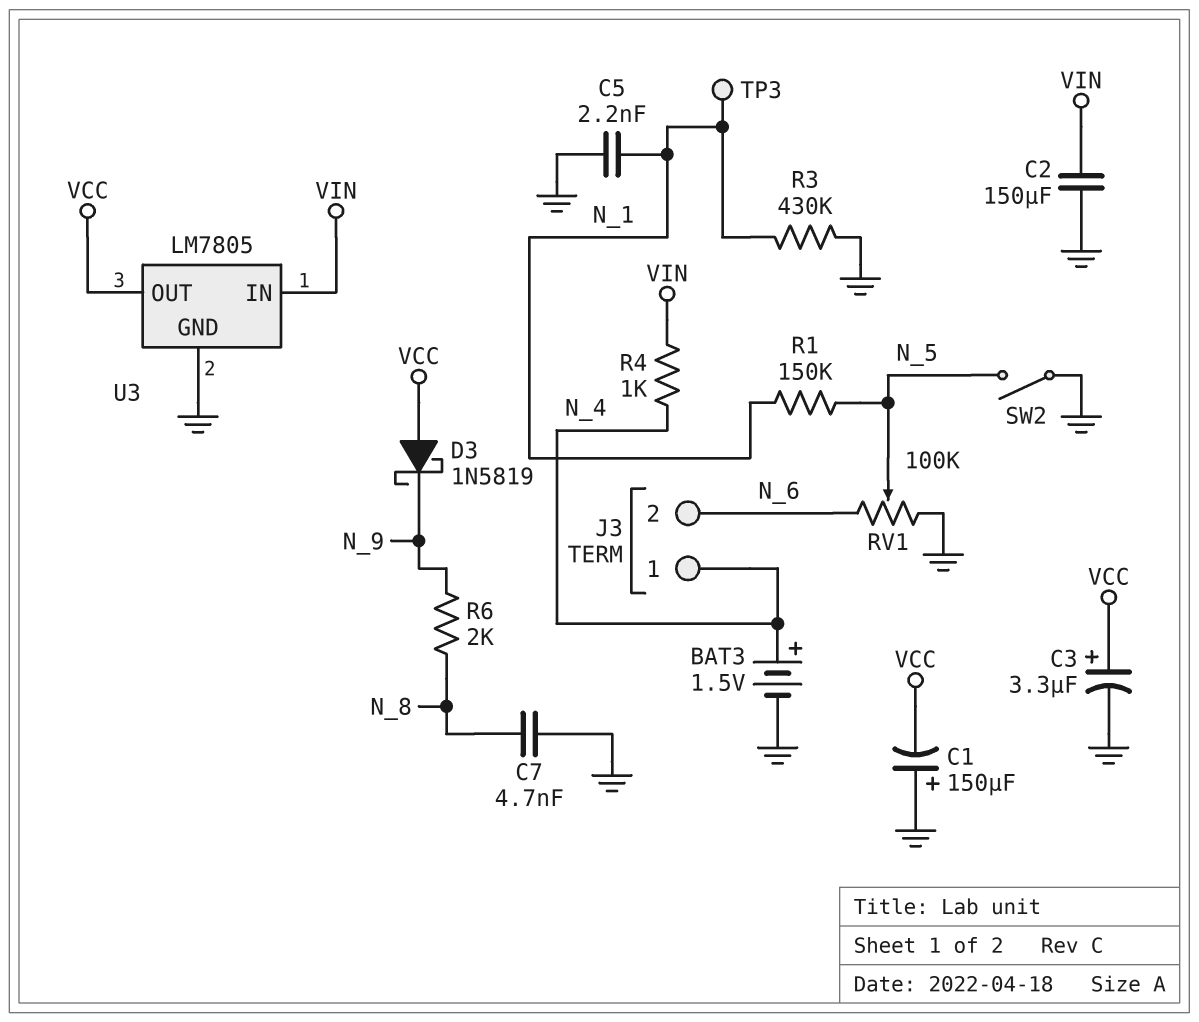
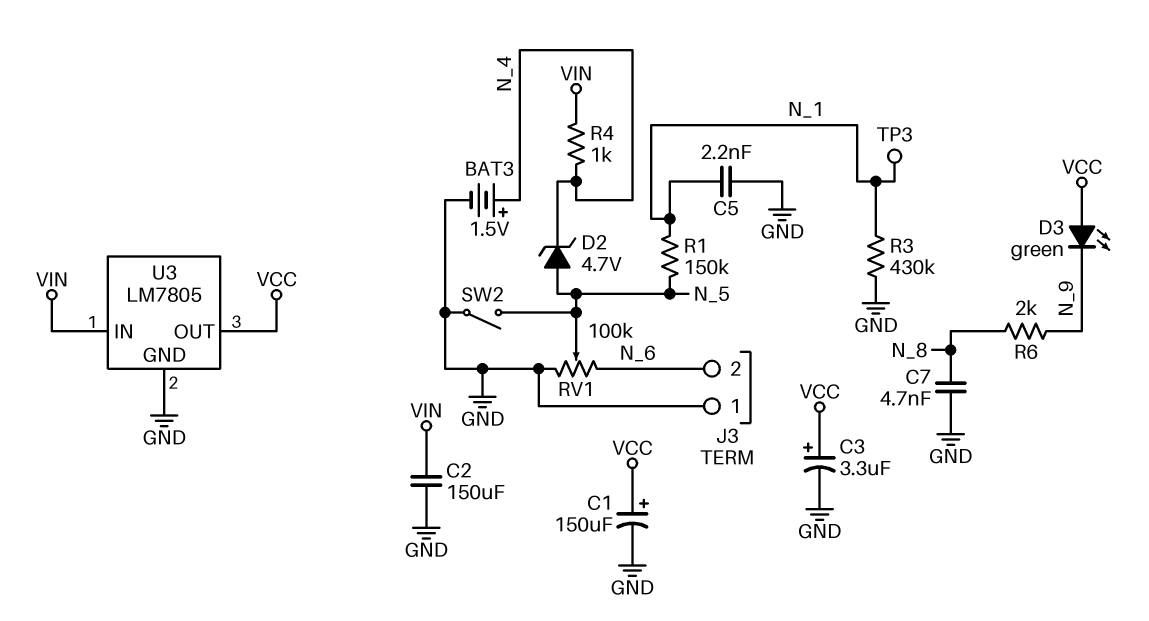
C1: 150uF (plus GND, minus VCC) -> 150uF (plus VCC, minus GND)
D2: none -> zener 4.7V (A N_5, K N_4)
D3: schottky 1N5819 (A VCC, K N_9) -> LED green (A VCC, K N_9)
J3 pin 1: N_4 -> GND

